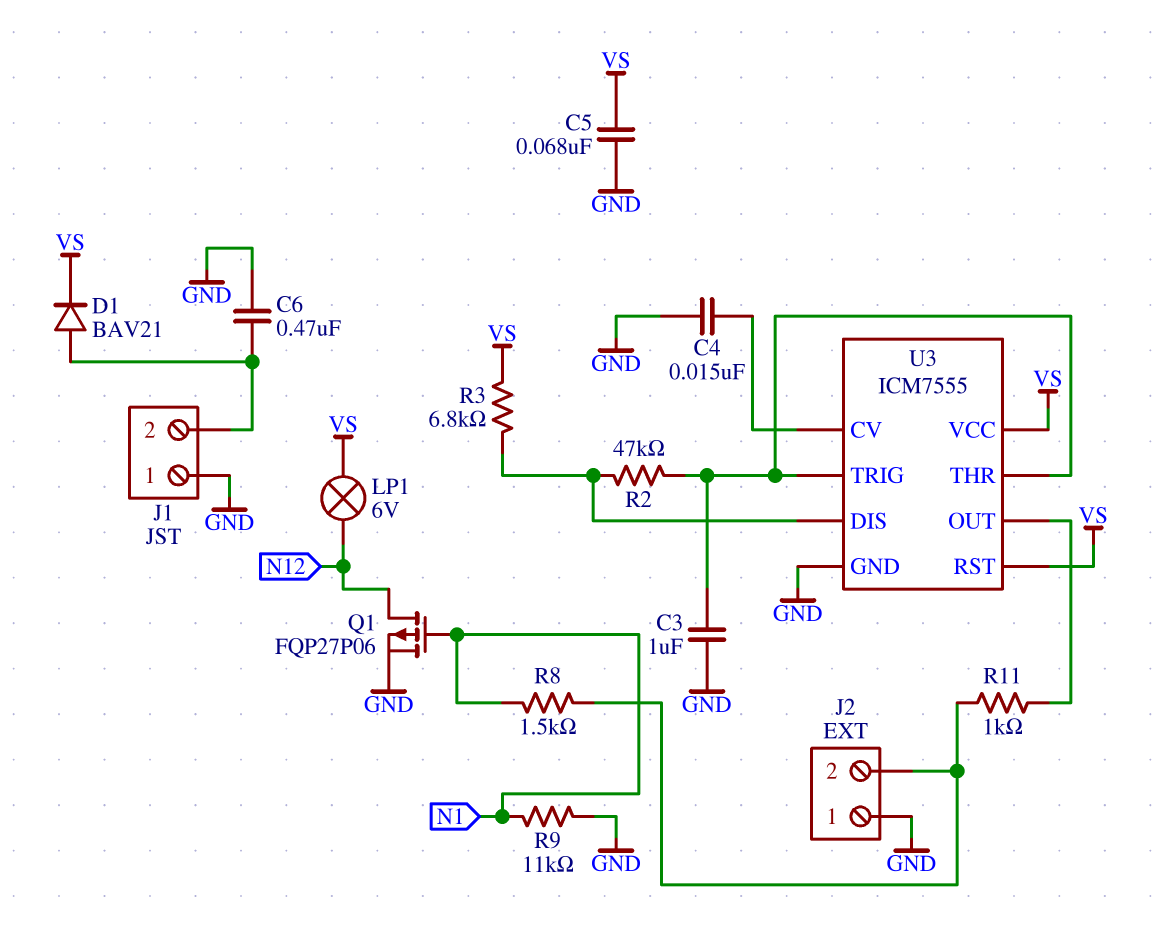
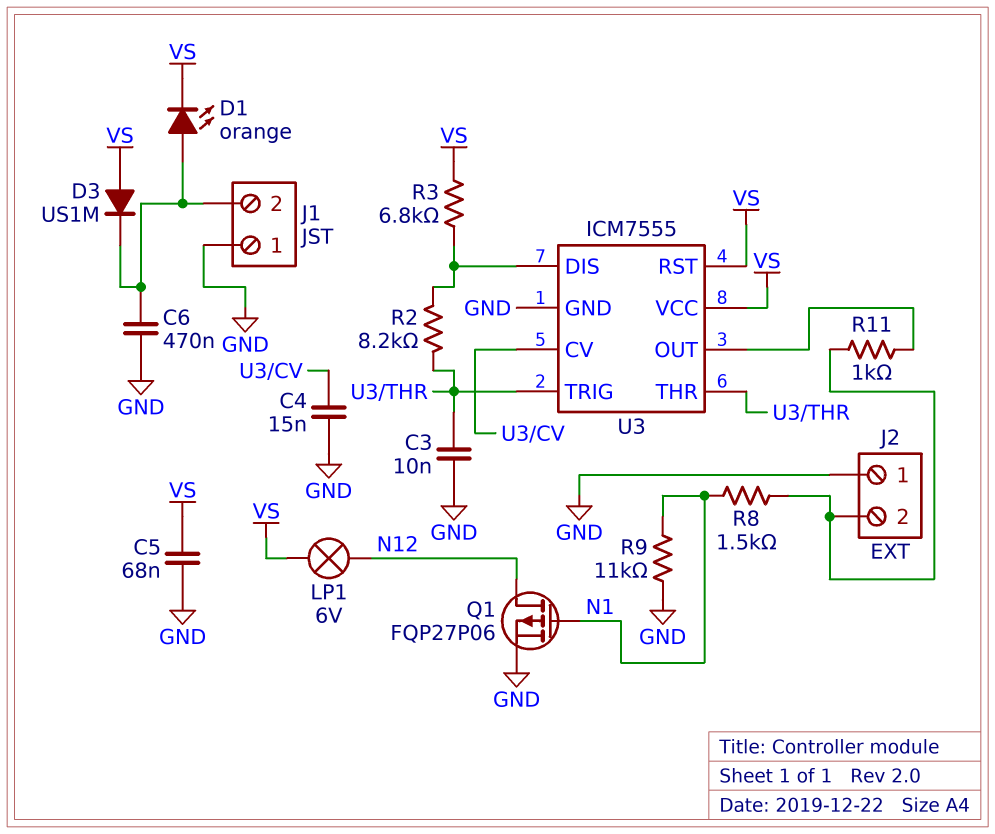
C3: 1uF (GND, U3/THR) -> 10nF (GND, U3/THR)
D1: diode BAV21 (A J1/2, K VS) -> LED orange (A J1/2, K VS)
D3: none -> diode US1M (A VS, K J1/2)
R2: 47k (U3/DIS, U3/THR) -> 8.2k (U3/DIS, U3/THR)

